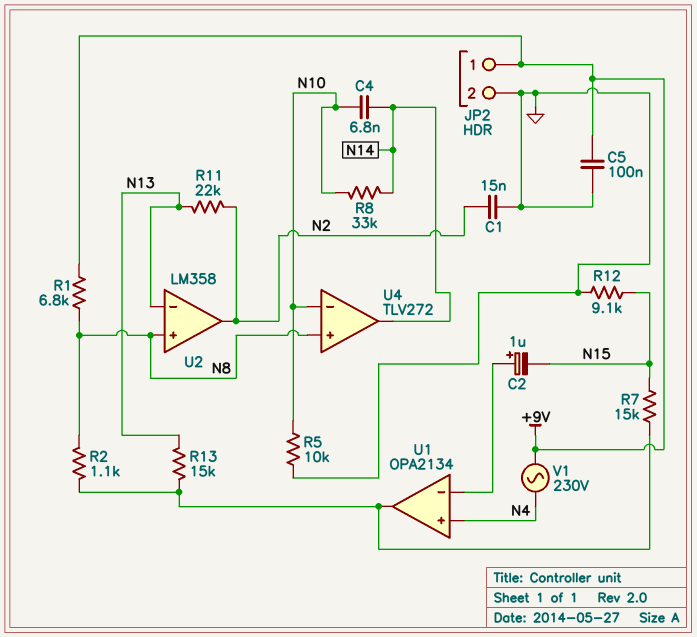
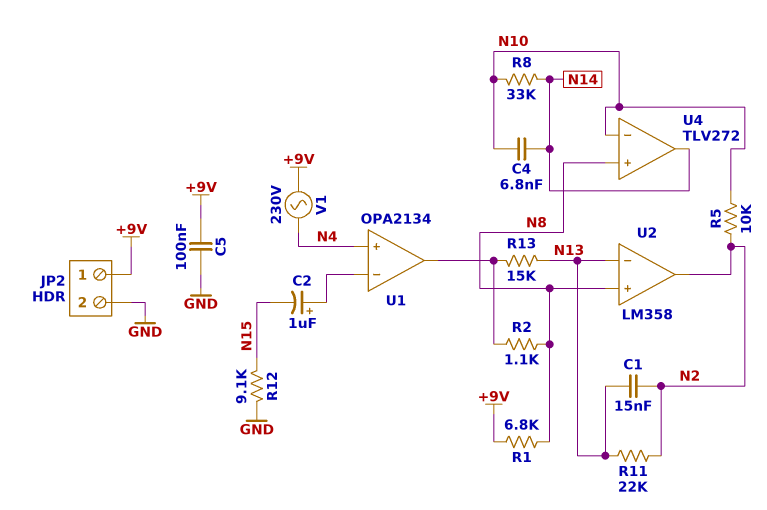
C1: 15nF (GND, N2) -> 15nF (N2, N13)
R5: 10k (GND, N10) -> 10k (N2, N10)
R7: 15k (N15, U1/out) -> none

